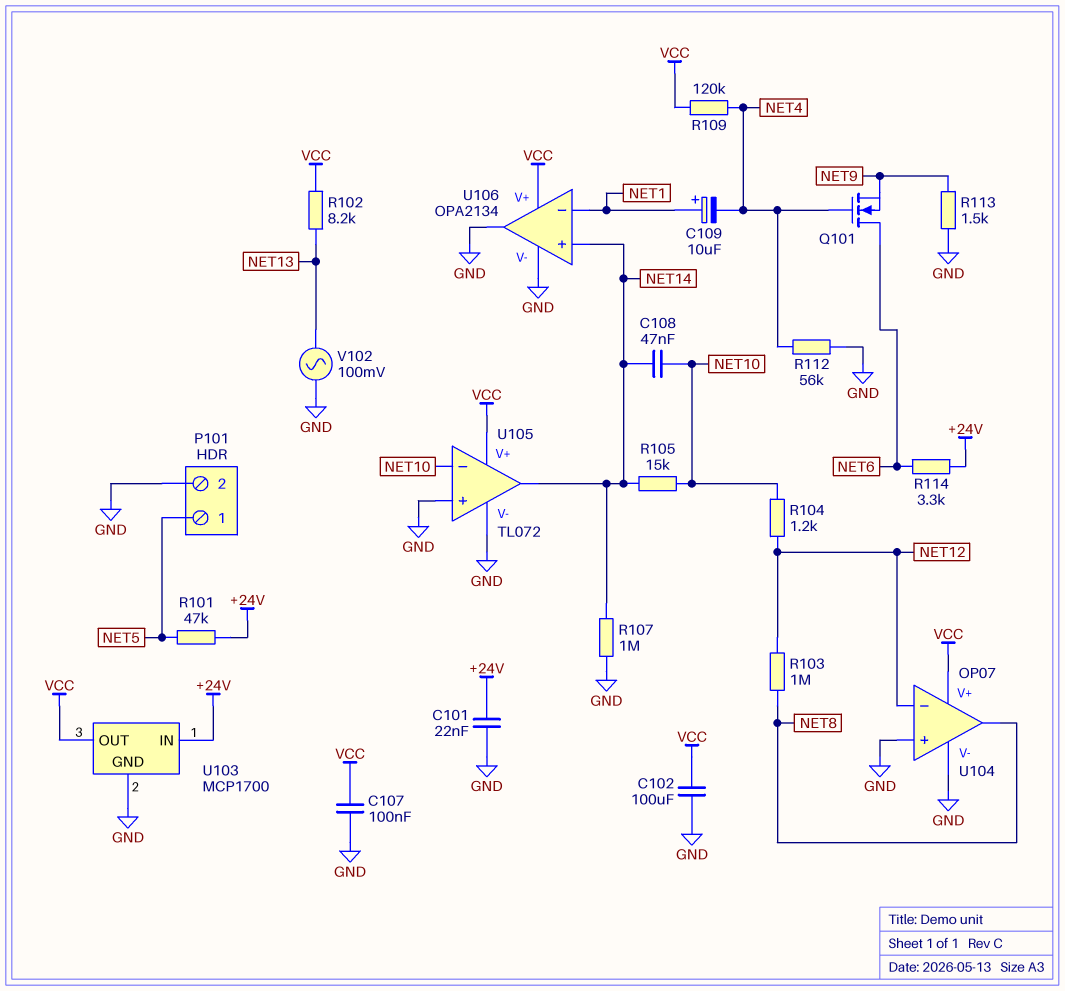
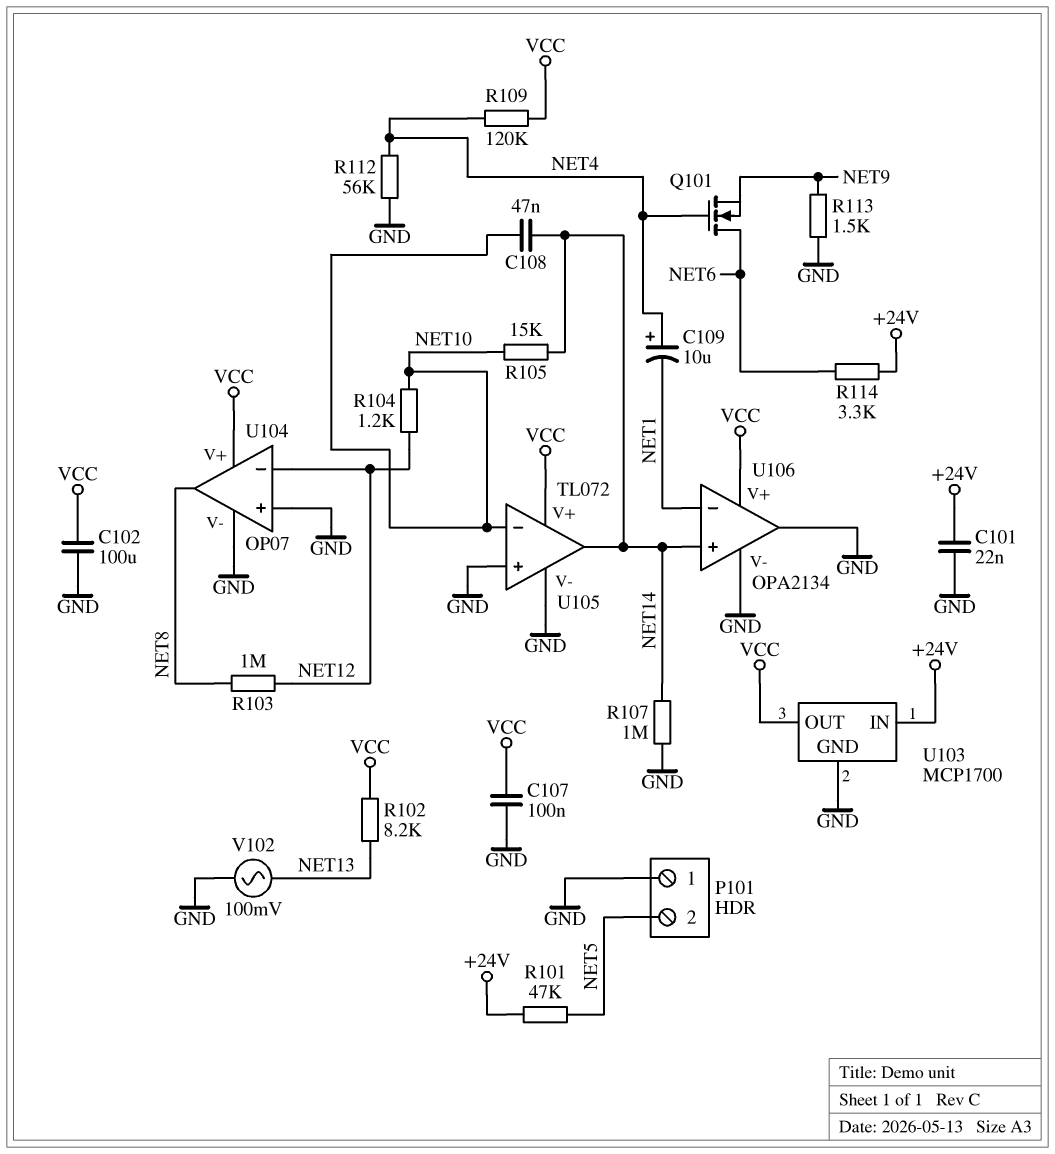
C109: 10uF (plus NET1, minus NET4) -> 10uF (plus NET4, minus NET1)
P101 pin 1: NET5 -> GND
P101 pin 2: GND -> NET5

